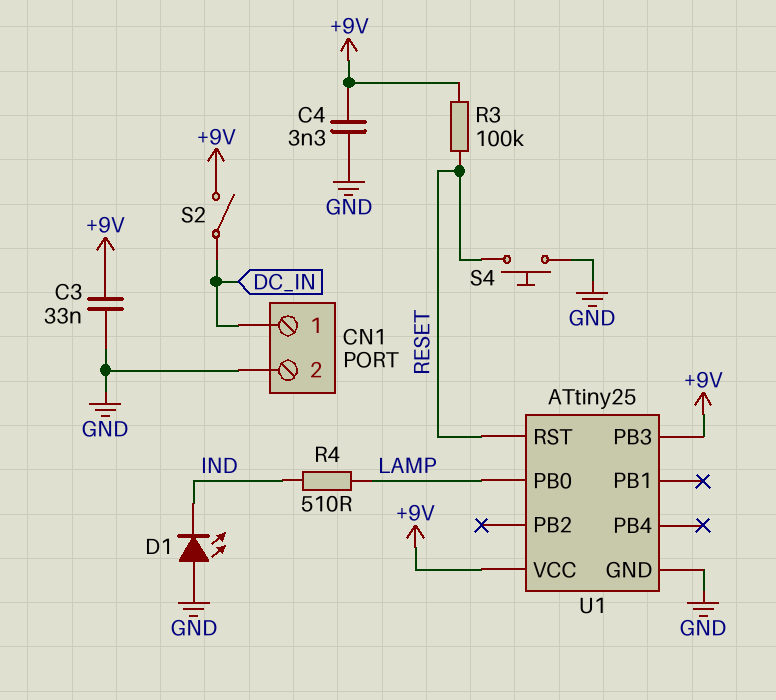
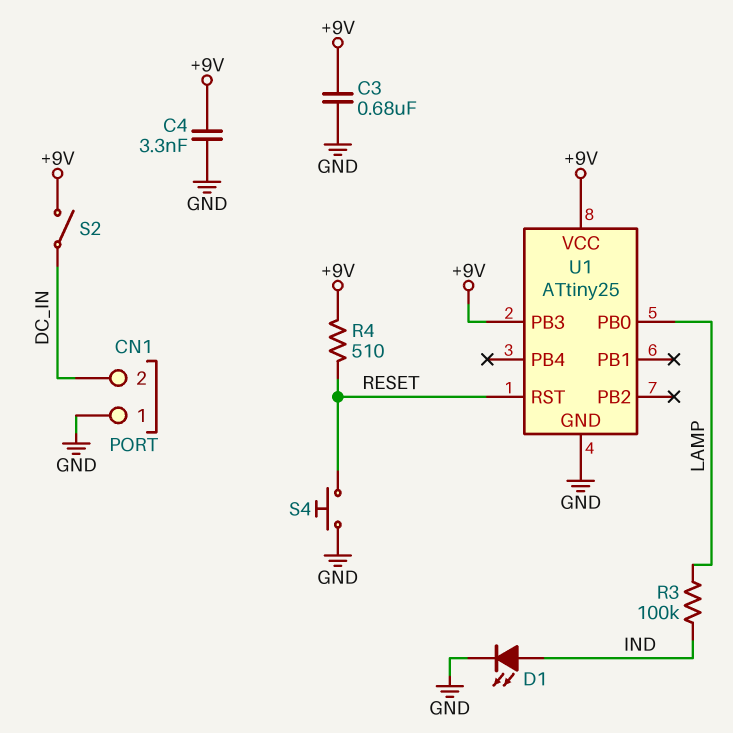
C3: 33nF (+9V, GND) -> 680nF (+9V, GND)
CN1 pin 1: DC_IN -> GND
CN1 pin 2: GND -> DC_IN
D1: LED (A GND, K IND) -> LED (A IND, K GND)
R3: 100k (+9V, RESET) -> 100k (IND, LAMP)
R4: 510 (IND, LAMP) -> 510 (+9V, RESET)

